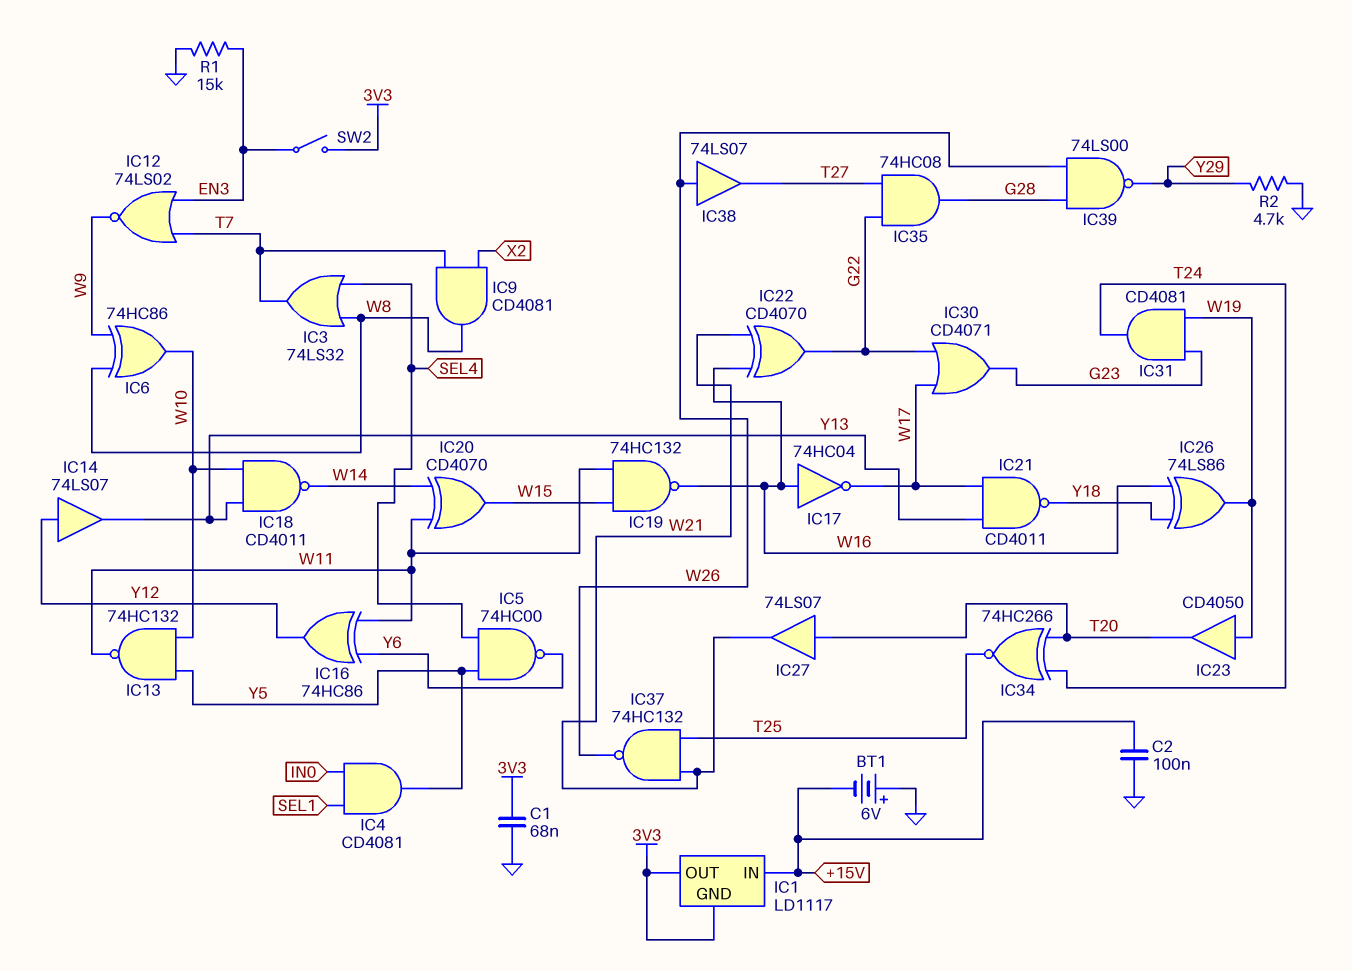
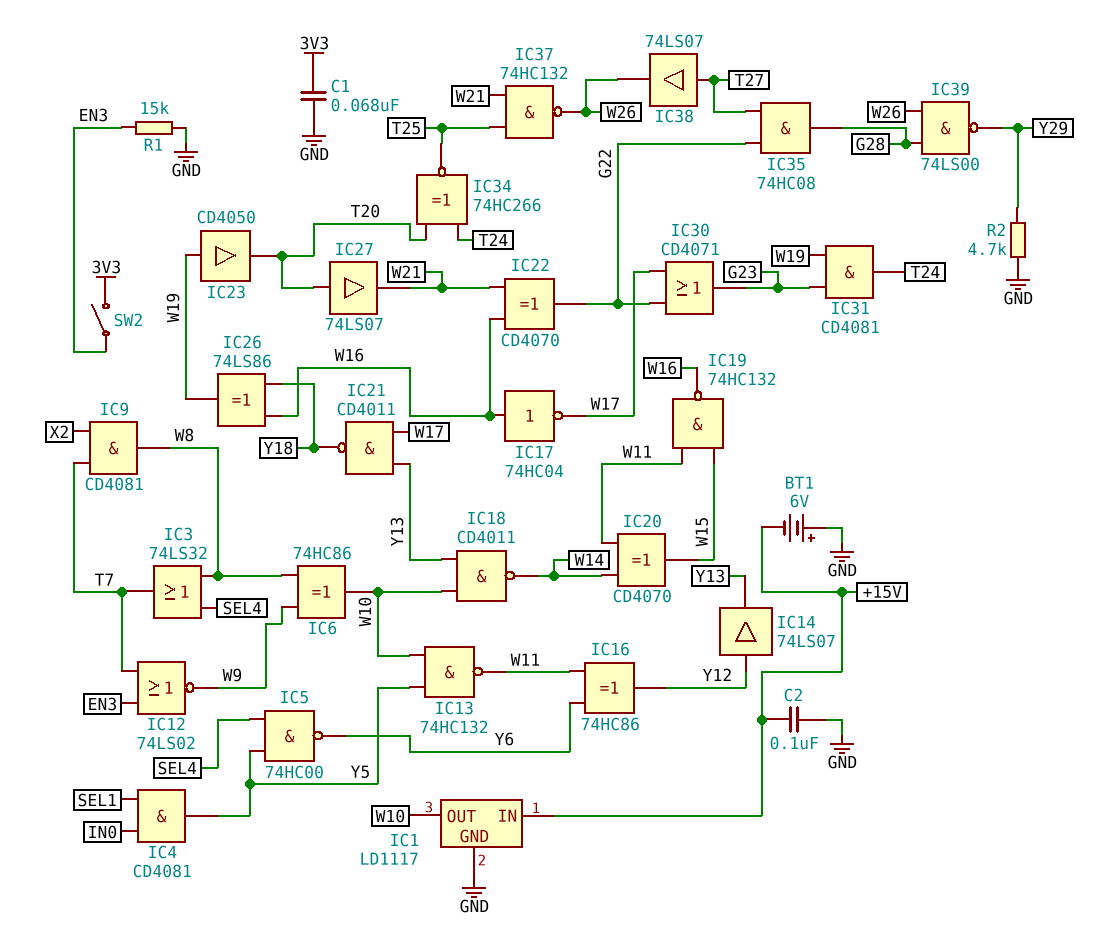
IC1 pin GND: 3V3 -> GND
IC1 pin OUT: 3V3 -> W10
IC38: buffer 74LS07 (in W26, out T27) -> buffer 74LS07 (in T27, out W26)

